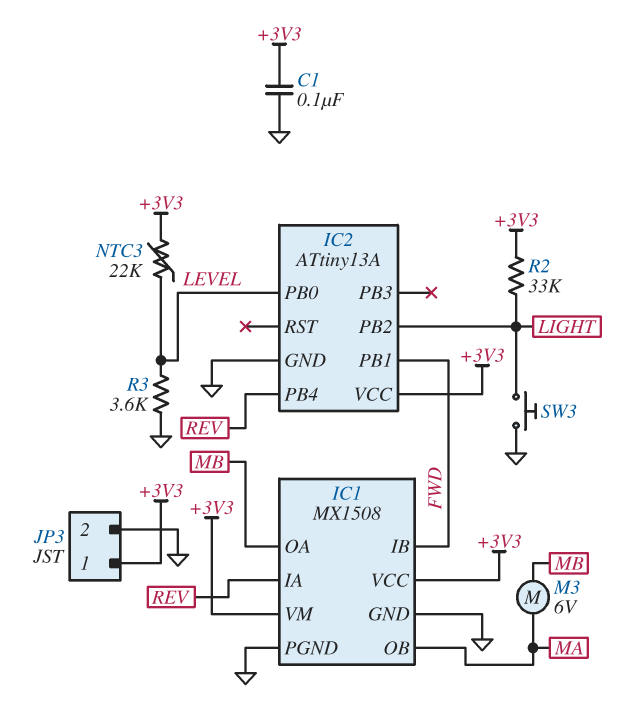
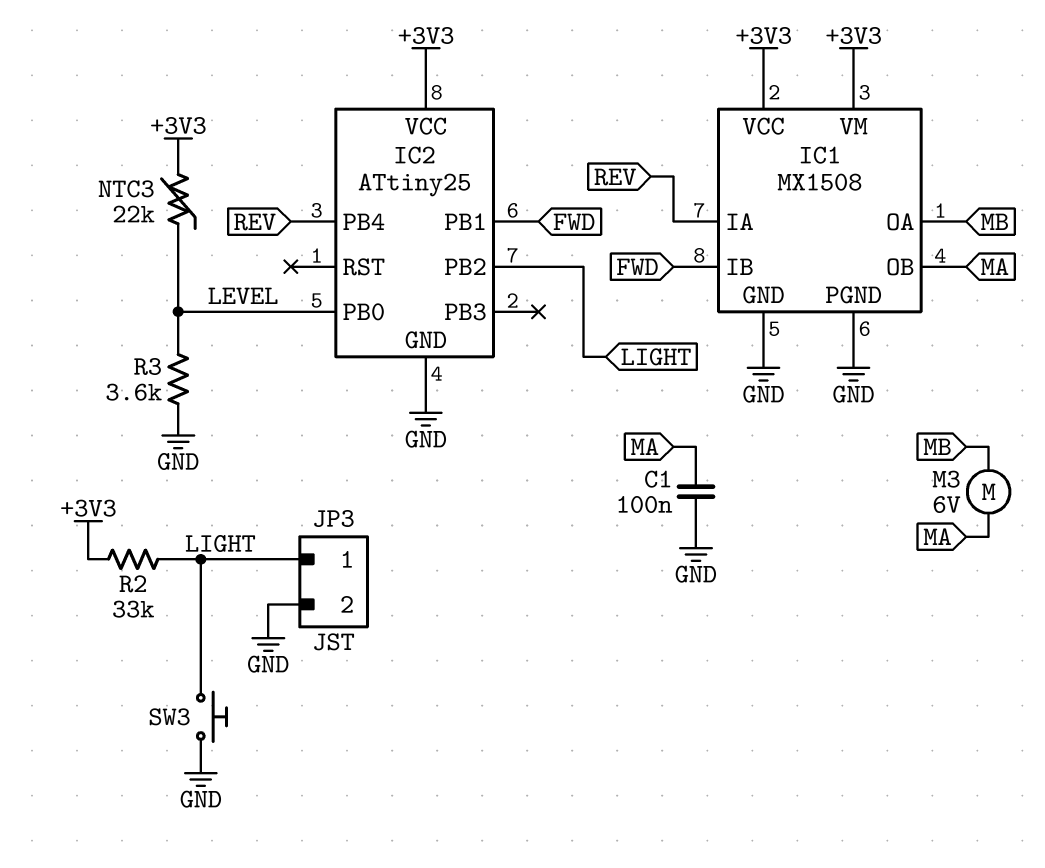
C1: 100nF (+3V3, GND) -> 100nF (GND, MA)
IC2: ATtiny13A -> ATtiny25
JP3 pin 1: +3V3 -> LIGHT

